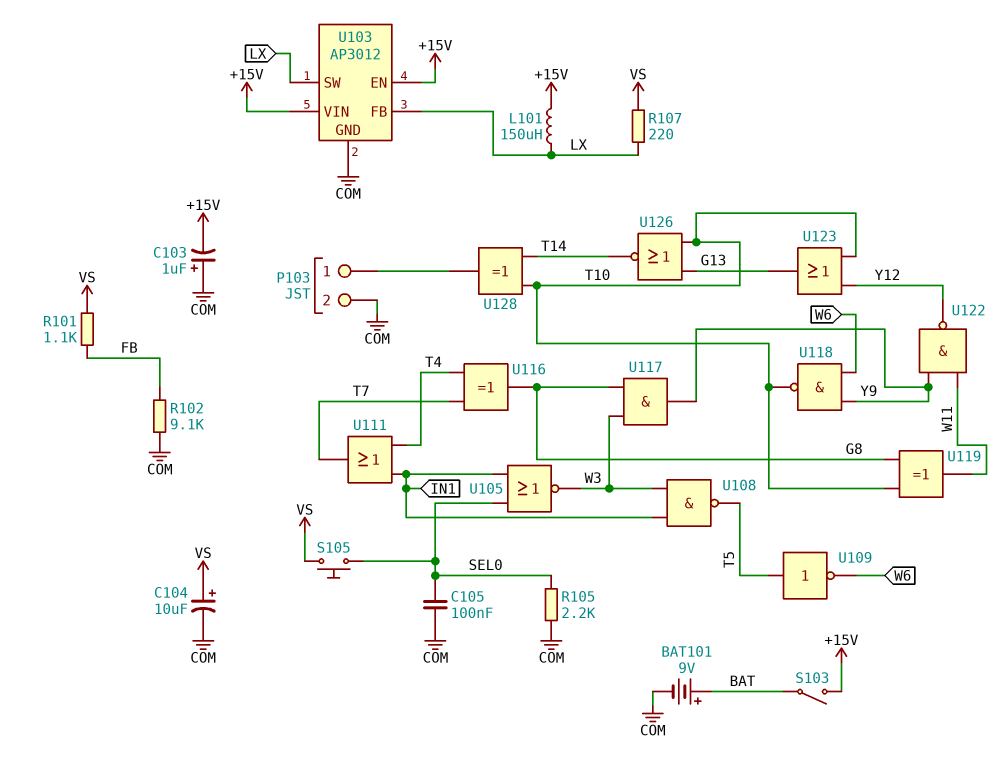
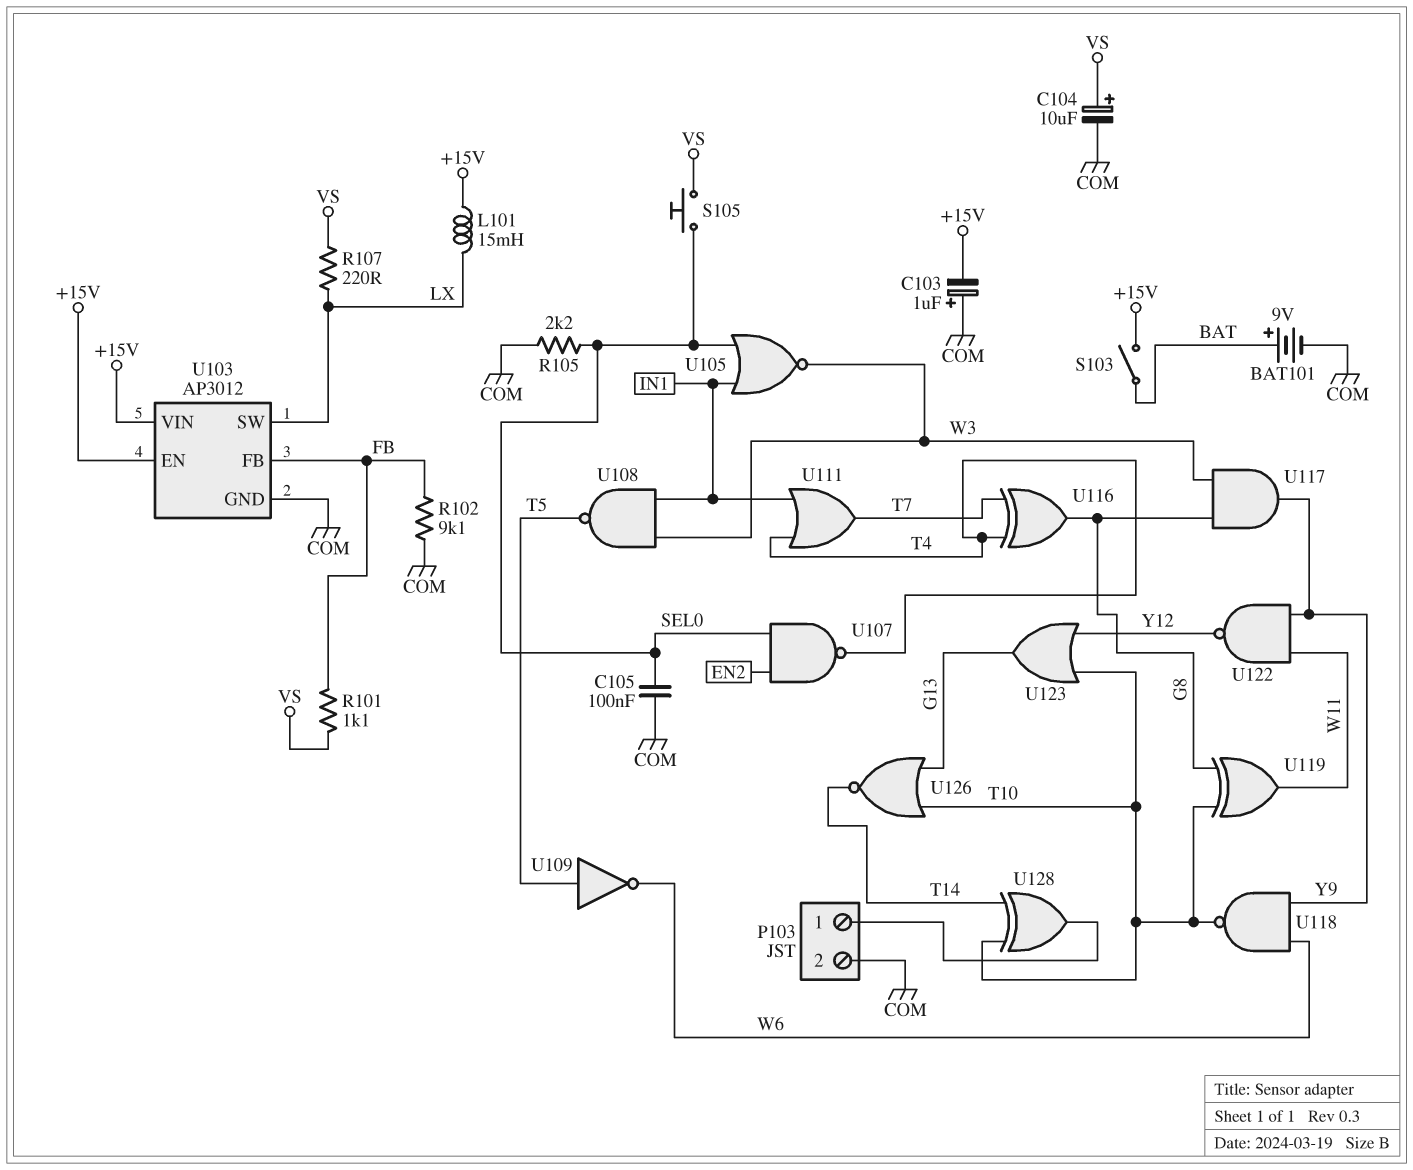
L101: 150uH (+15V, LX) -> 15mH (+15V, LX)
U103 pin FB: LX -> FB
U107: none -> NAND (in EN2, in SEL0, out T4)

